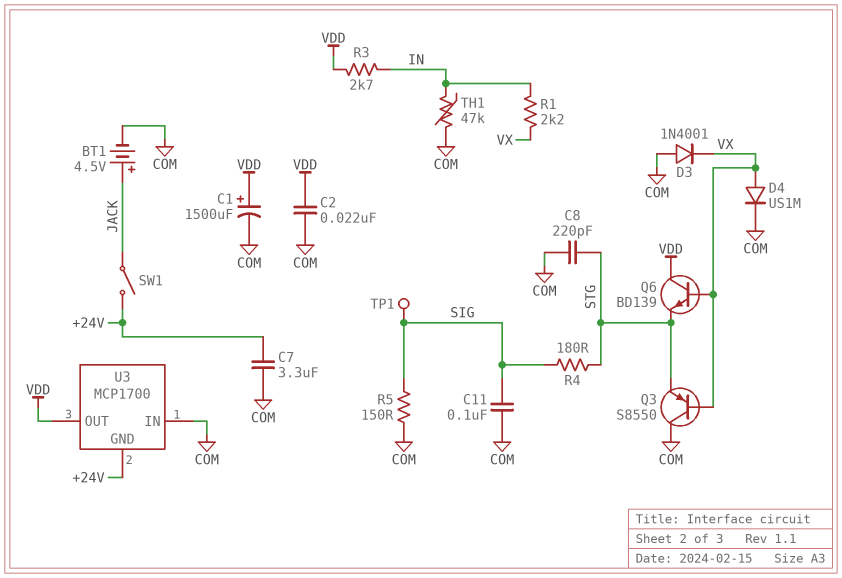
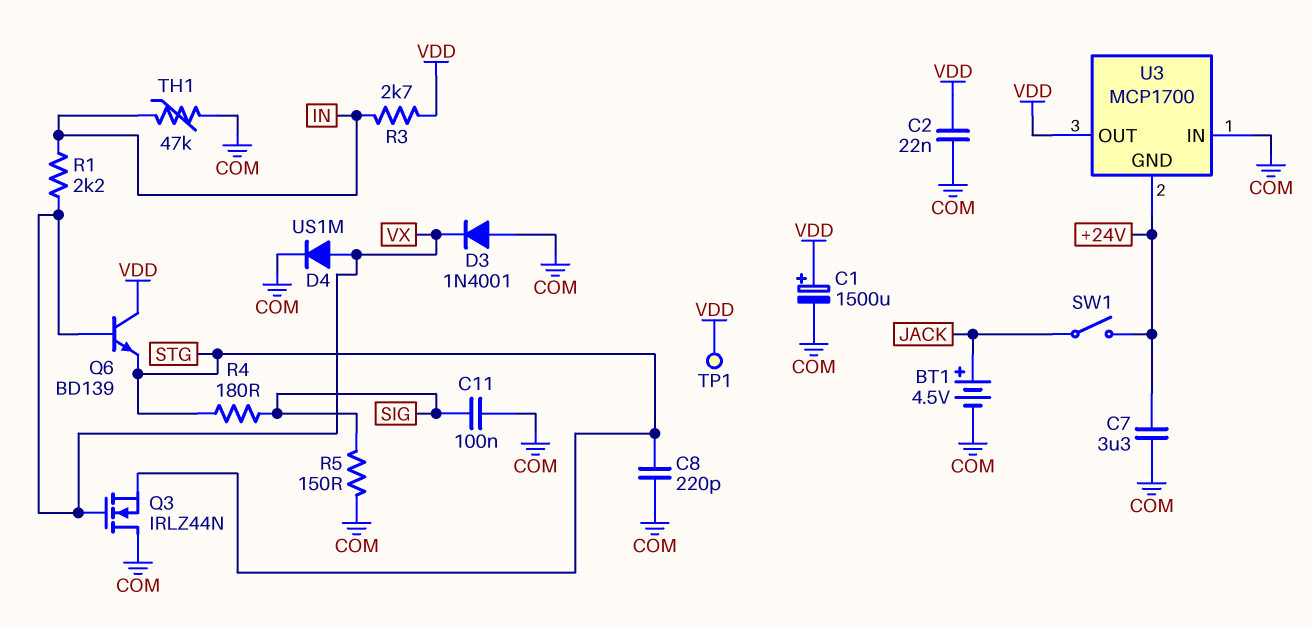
Q3: PNP S8550 (B VX, C COM, E STG) -> NMOS IRLZ44N (G VX, D COM, S STG)
TP1: test point (SIG) -> test point (VDD)

